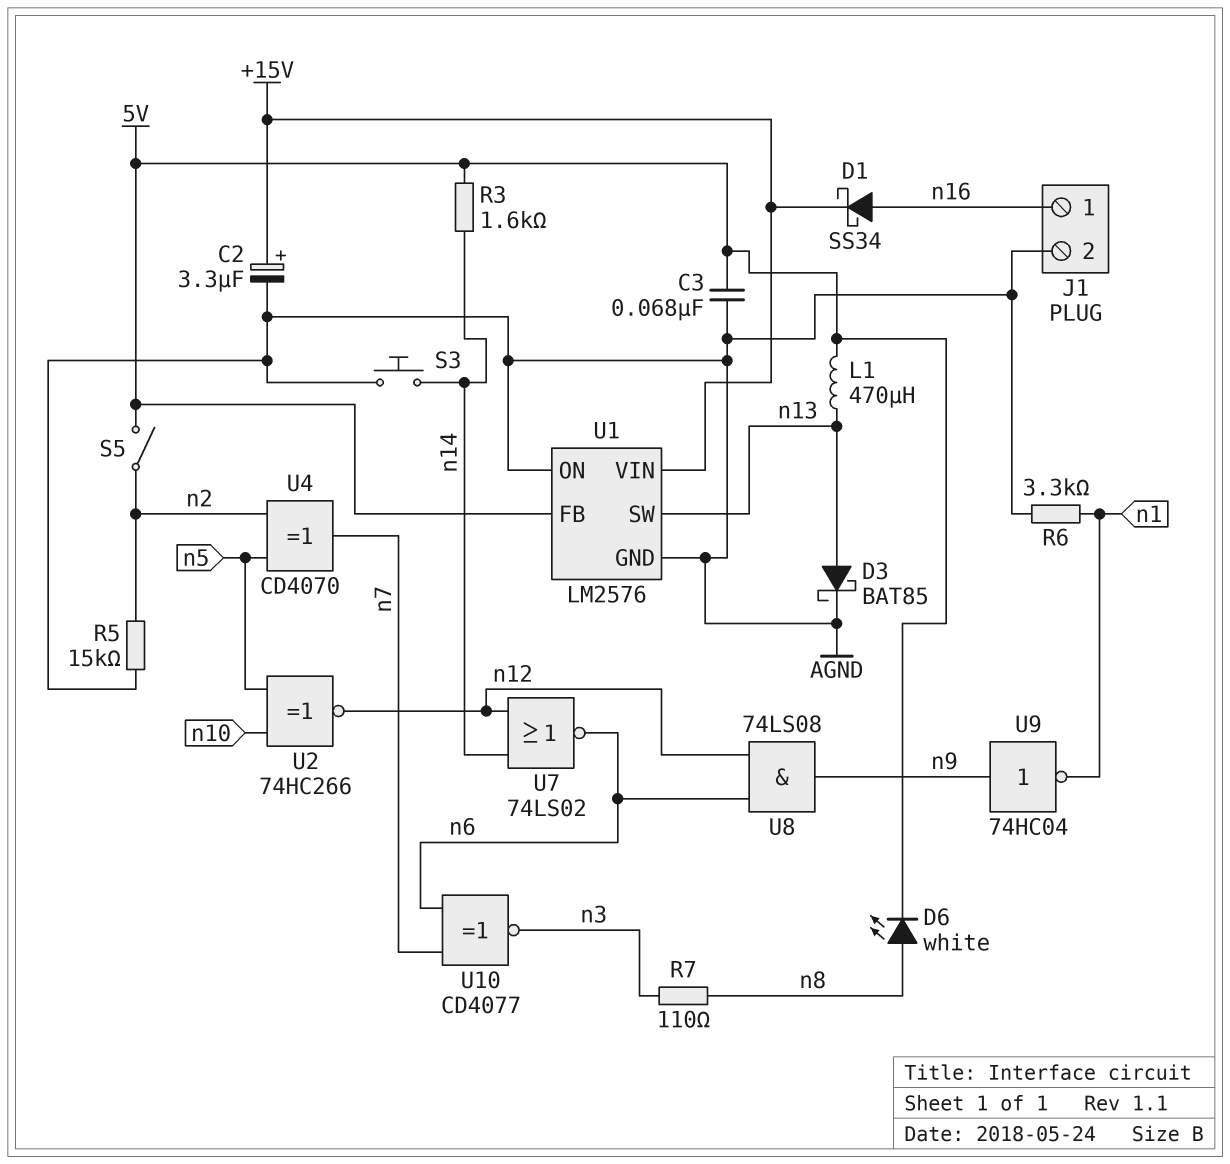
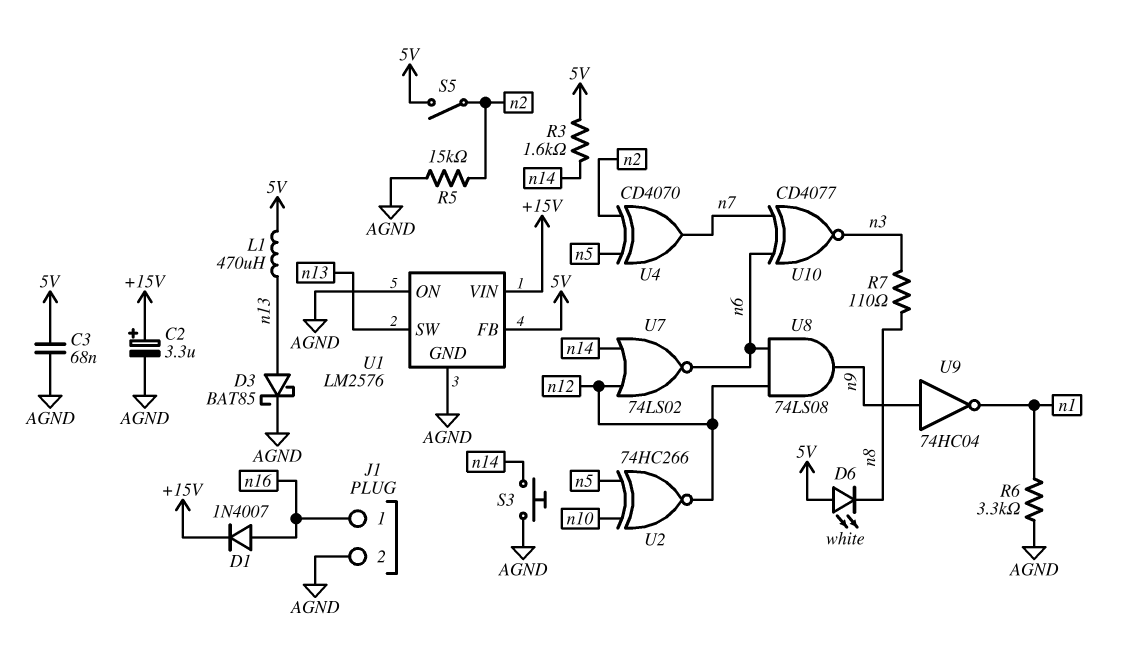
D1: schottky SS34 (A n16, K +15V) -> diode 1N4007 (A n16, K +15V)
D6: LED white (A n8, K 5V) -> LED white (A 5V, K n8)

